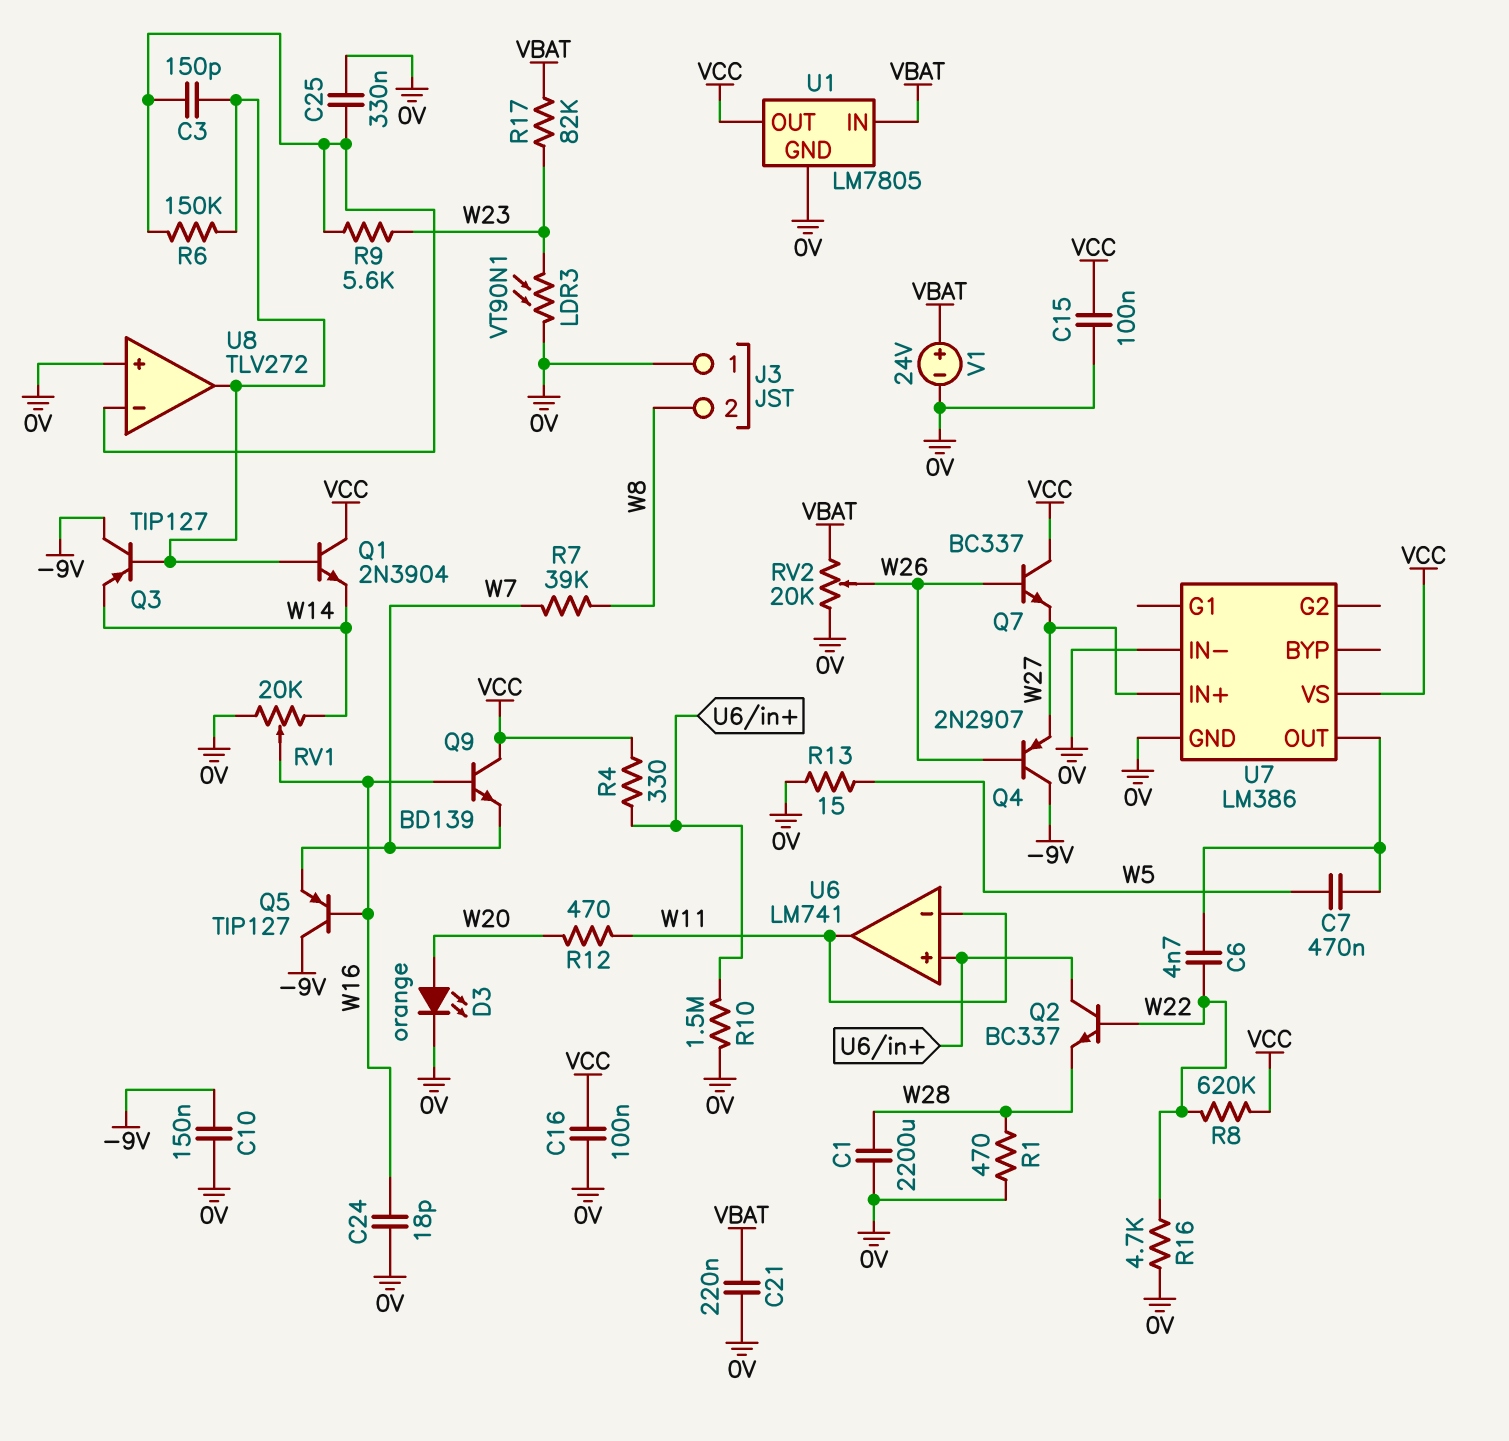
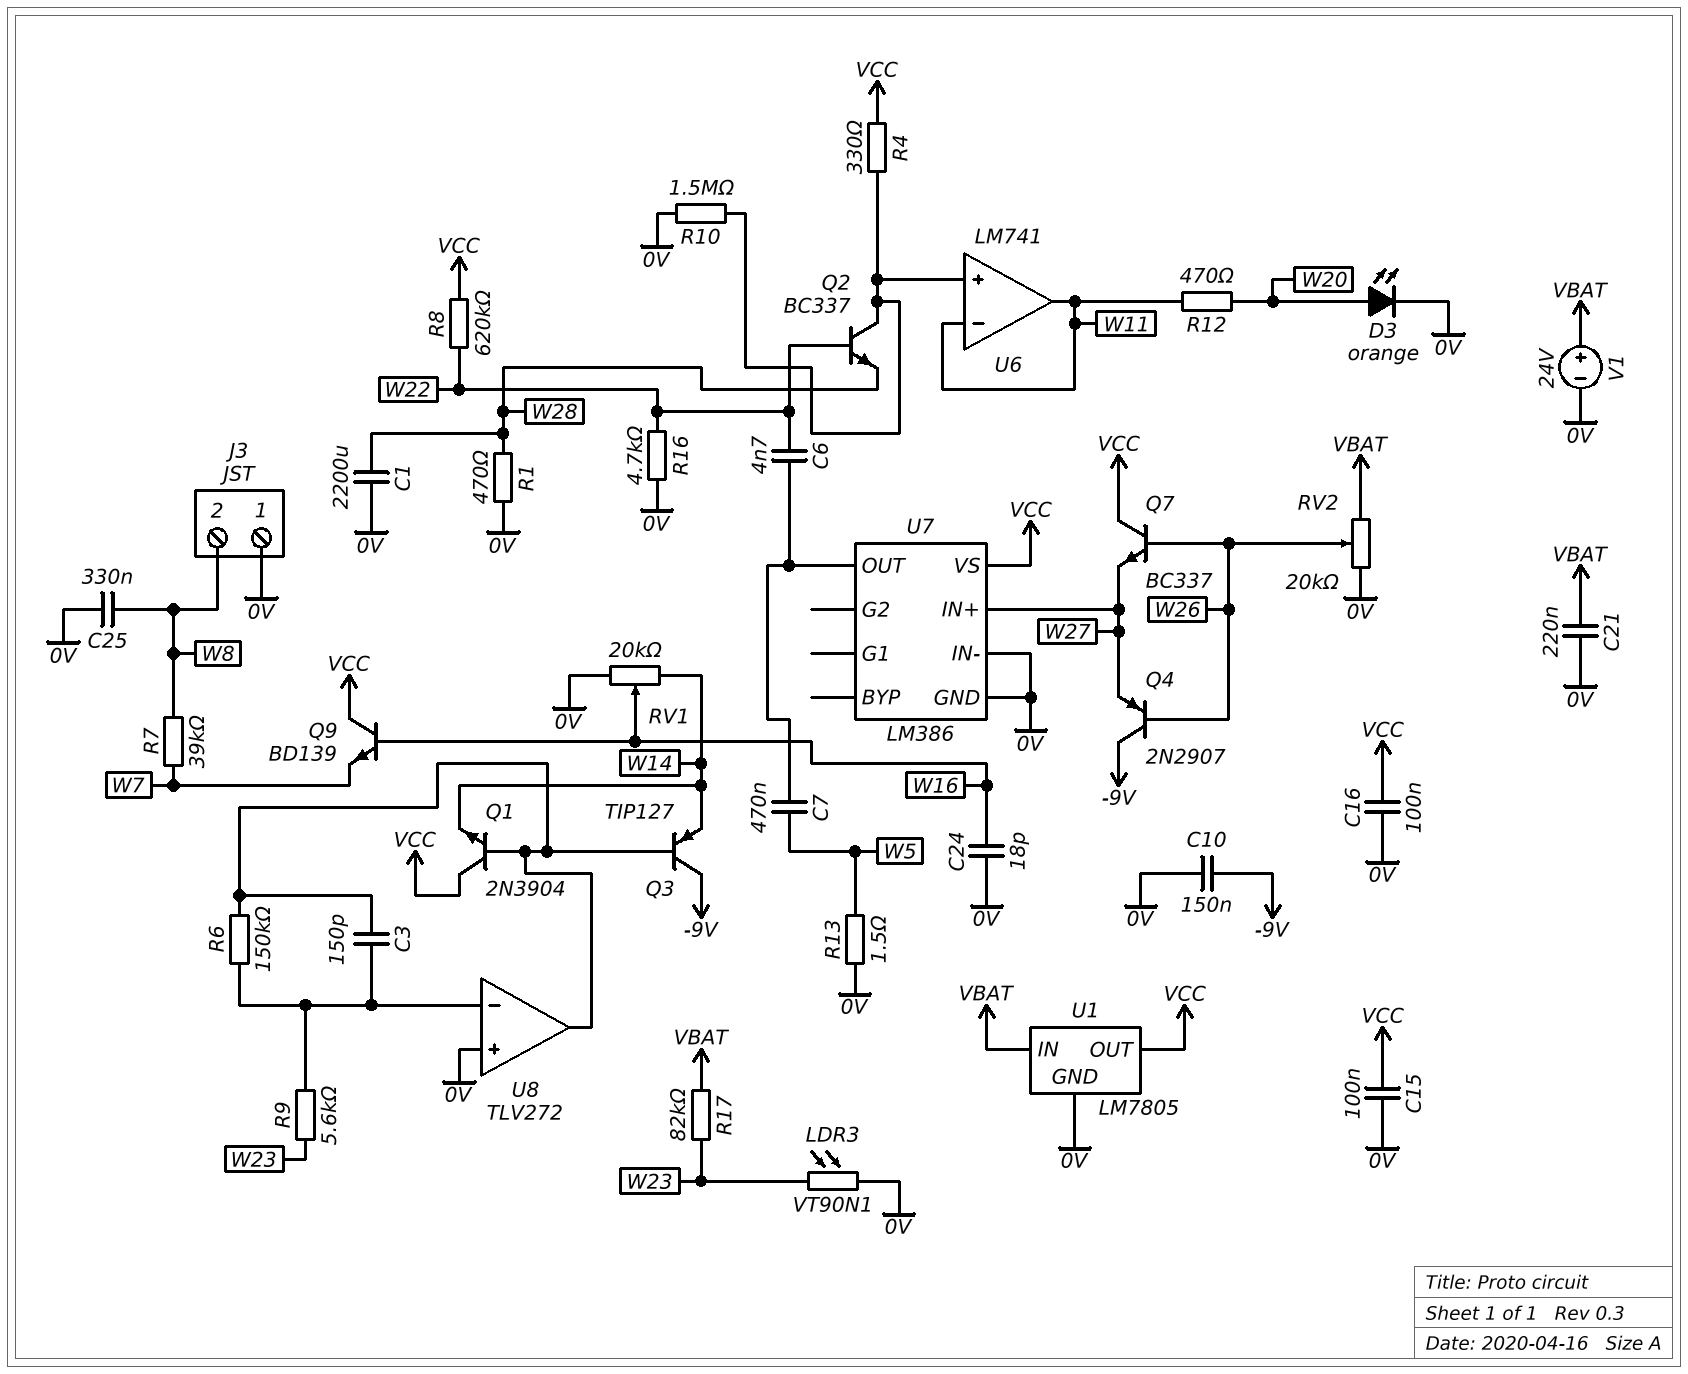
C25: 330nF (0V, U8/in-) -> 330nF (0V, W8)
Q5: PNP TIP127 (B W16, C -9V, E W7) -> none
R13: 15 (0V, W5) -> 1.5 (0V, W5)

